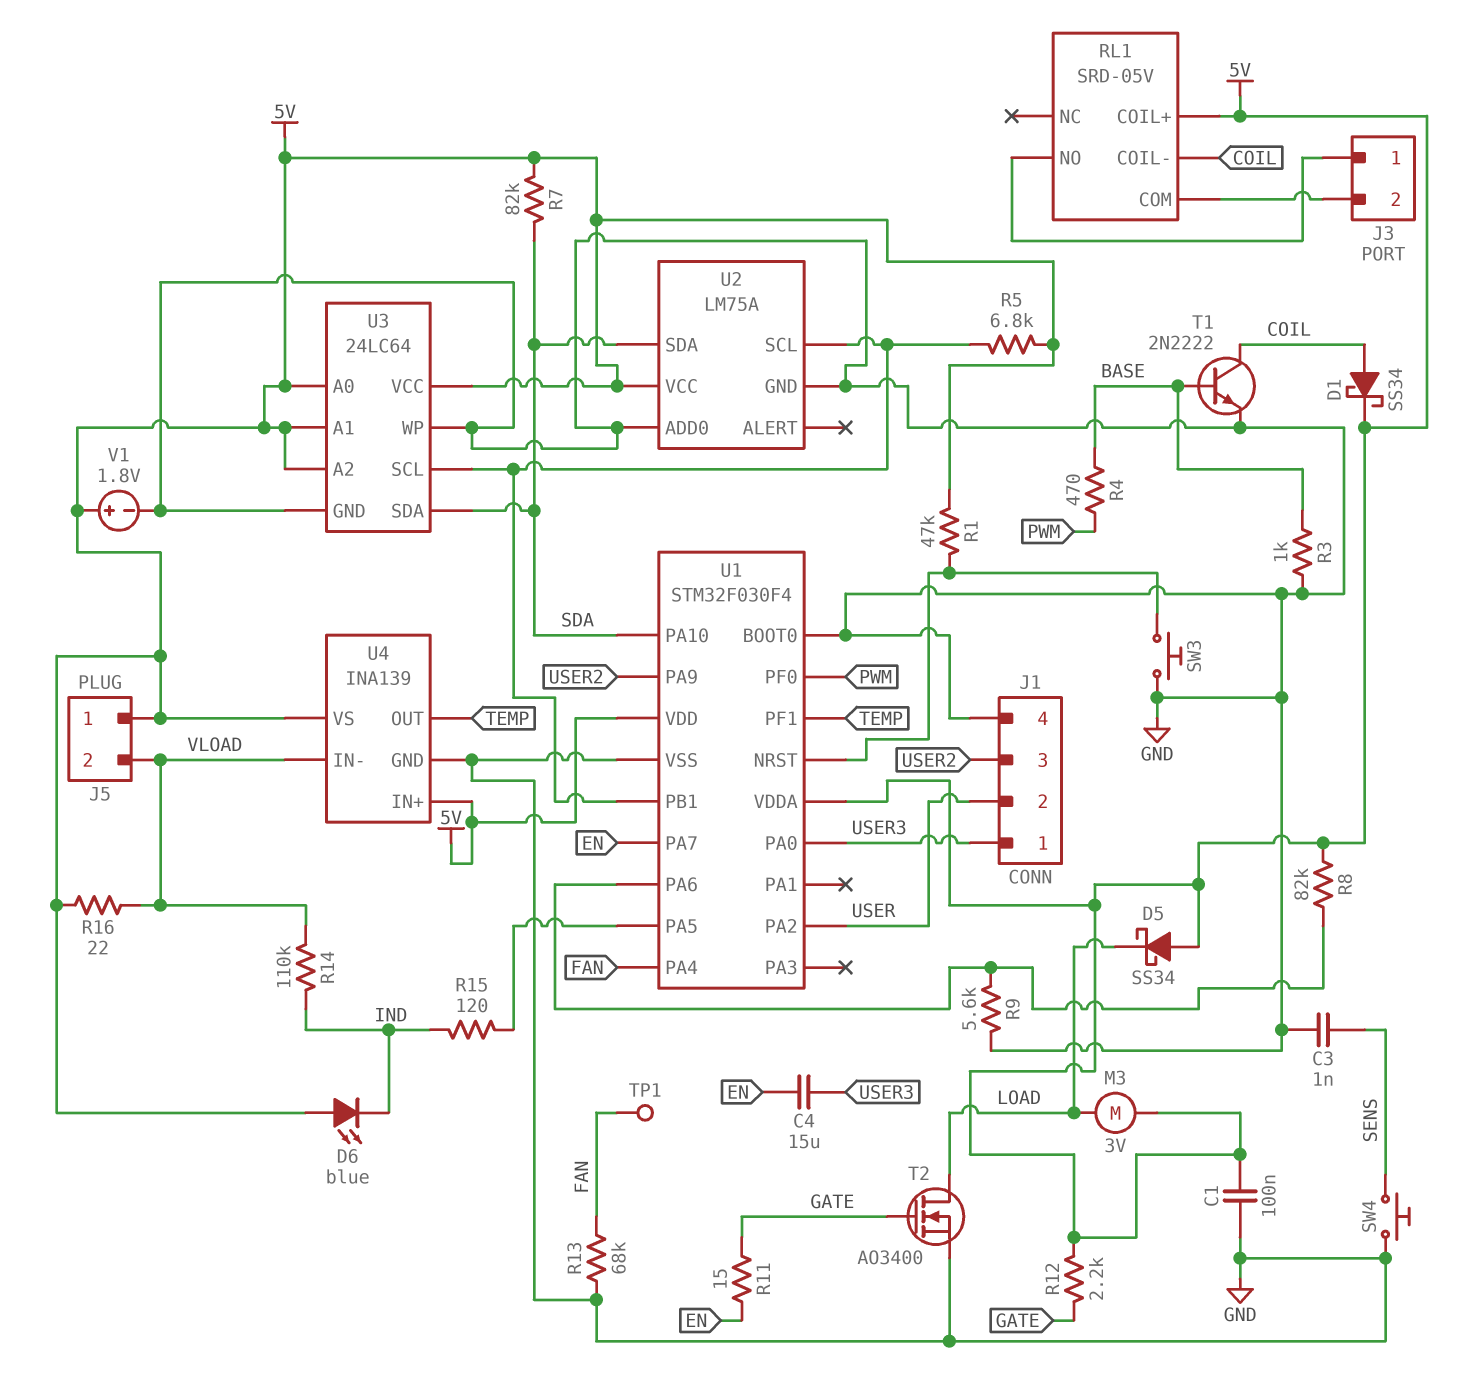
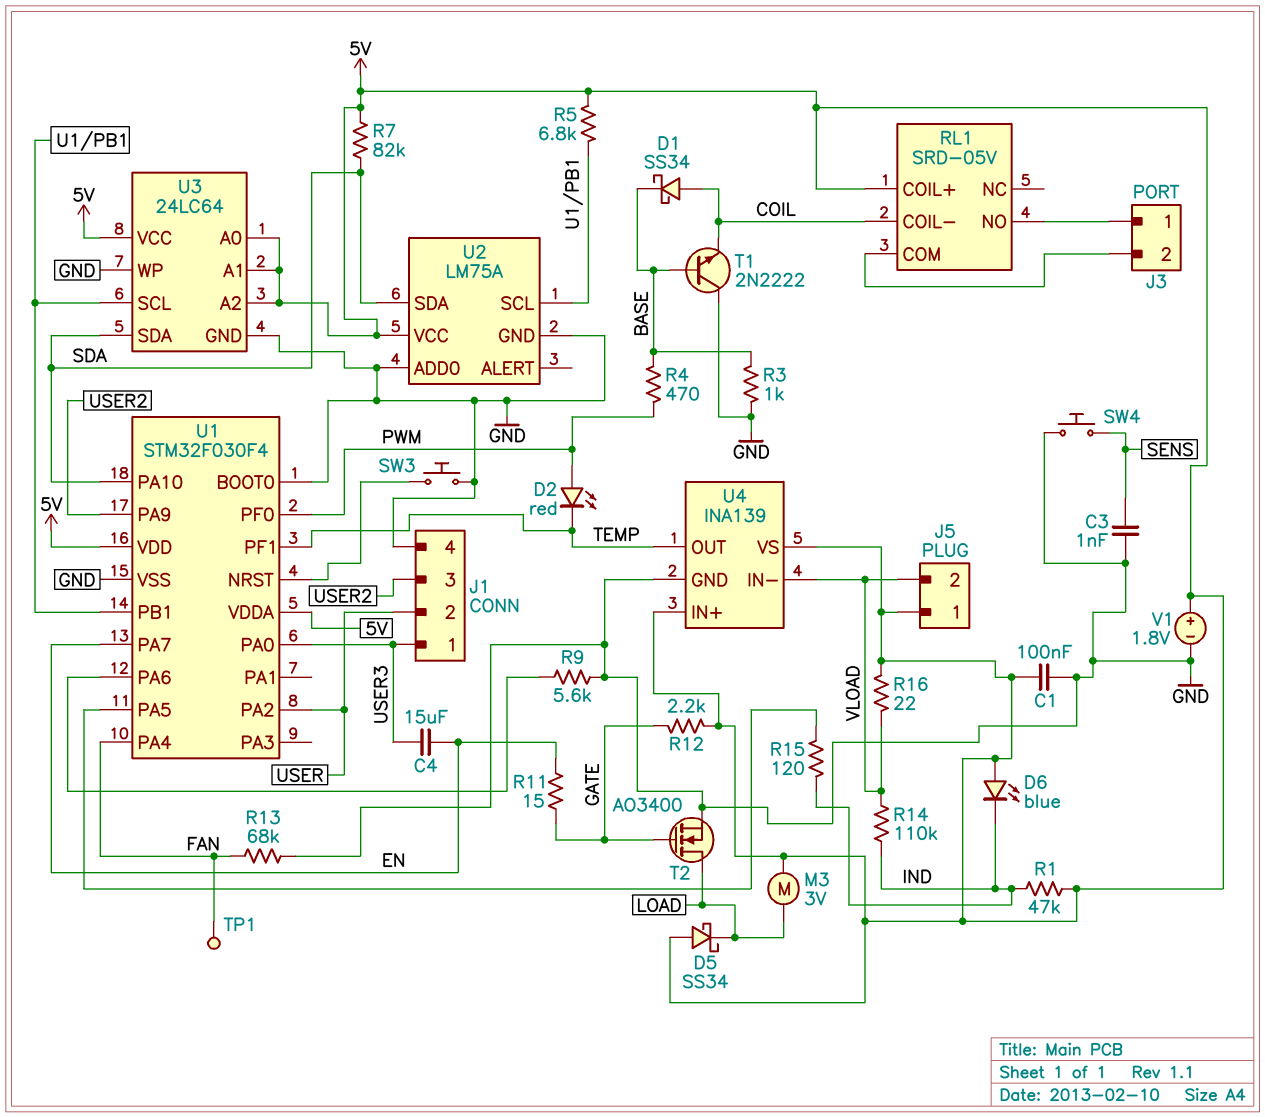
D1: schottky SS34 (A COIL, K 5V) -> schottky SS34 (A COIL, K BASE)
D2: none -> LED red (A PWM, K TEMP)
R1: 47k (5V, U1/NRST) -> 47k (5V, IND)
R8: 82k (5V, U1/PA6) -> none
T1: NPN 2N2222 (B BASE, C COIL, E GND) -> NPN 2N2222 (B BASE, C GND, E COIL)

